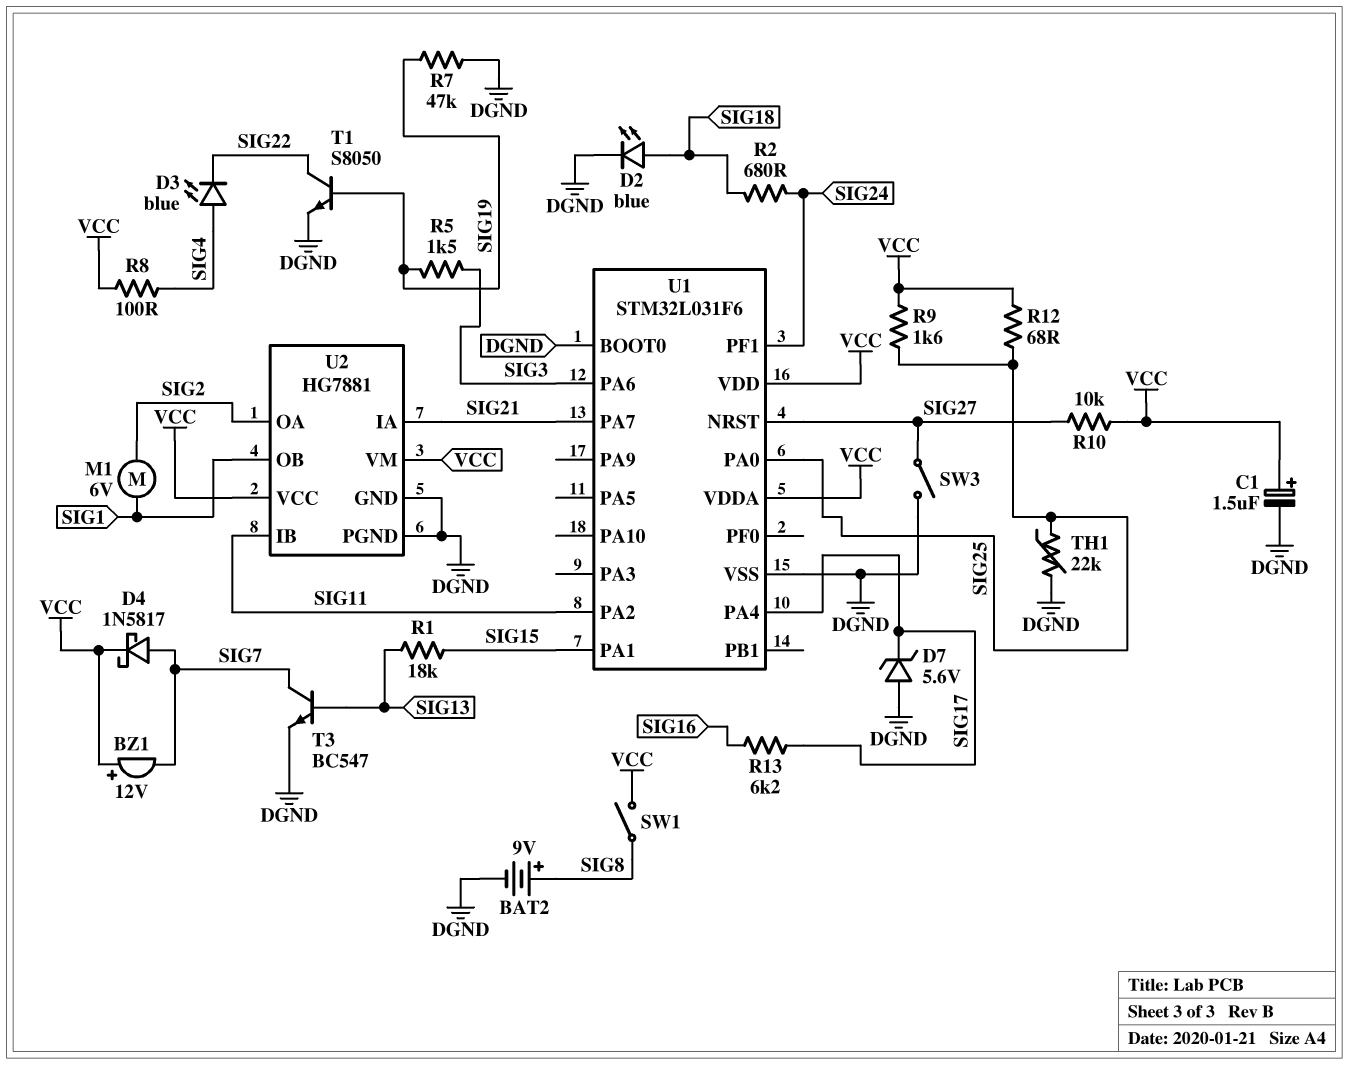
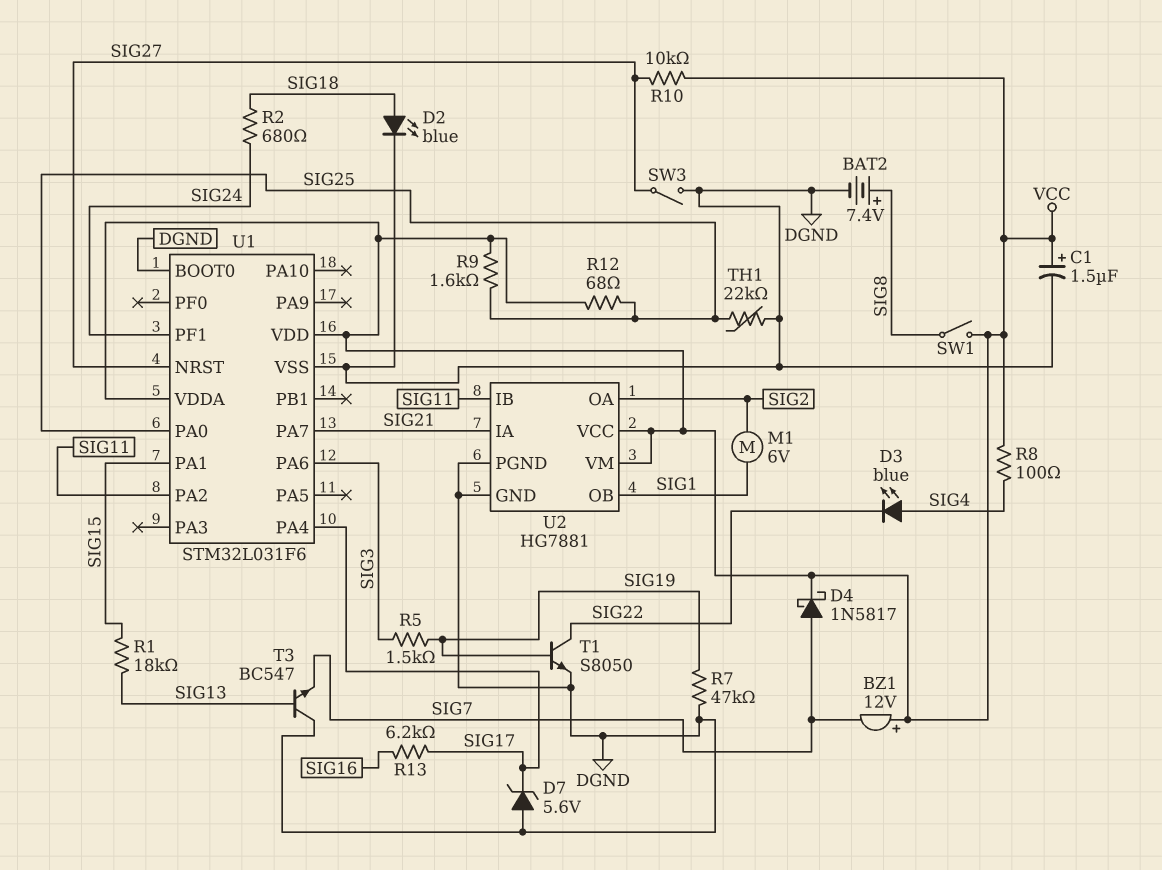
BAT2: 9V (plus SIG8, minus DGND) -> 7.4V (plus SIG8, minus DGND)
T3: NPN BC547 (B SIG13, C SIG7, E DGND) -> NPN BC547 (B SIG13, C DGND, E SIG7)

